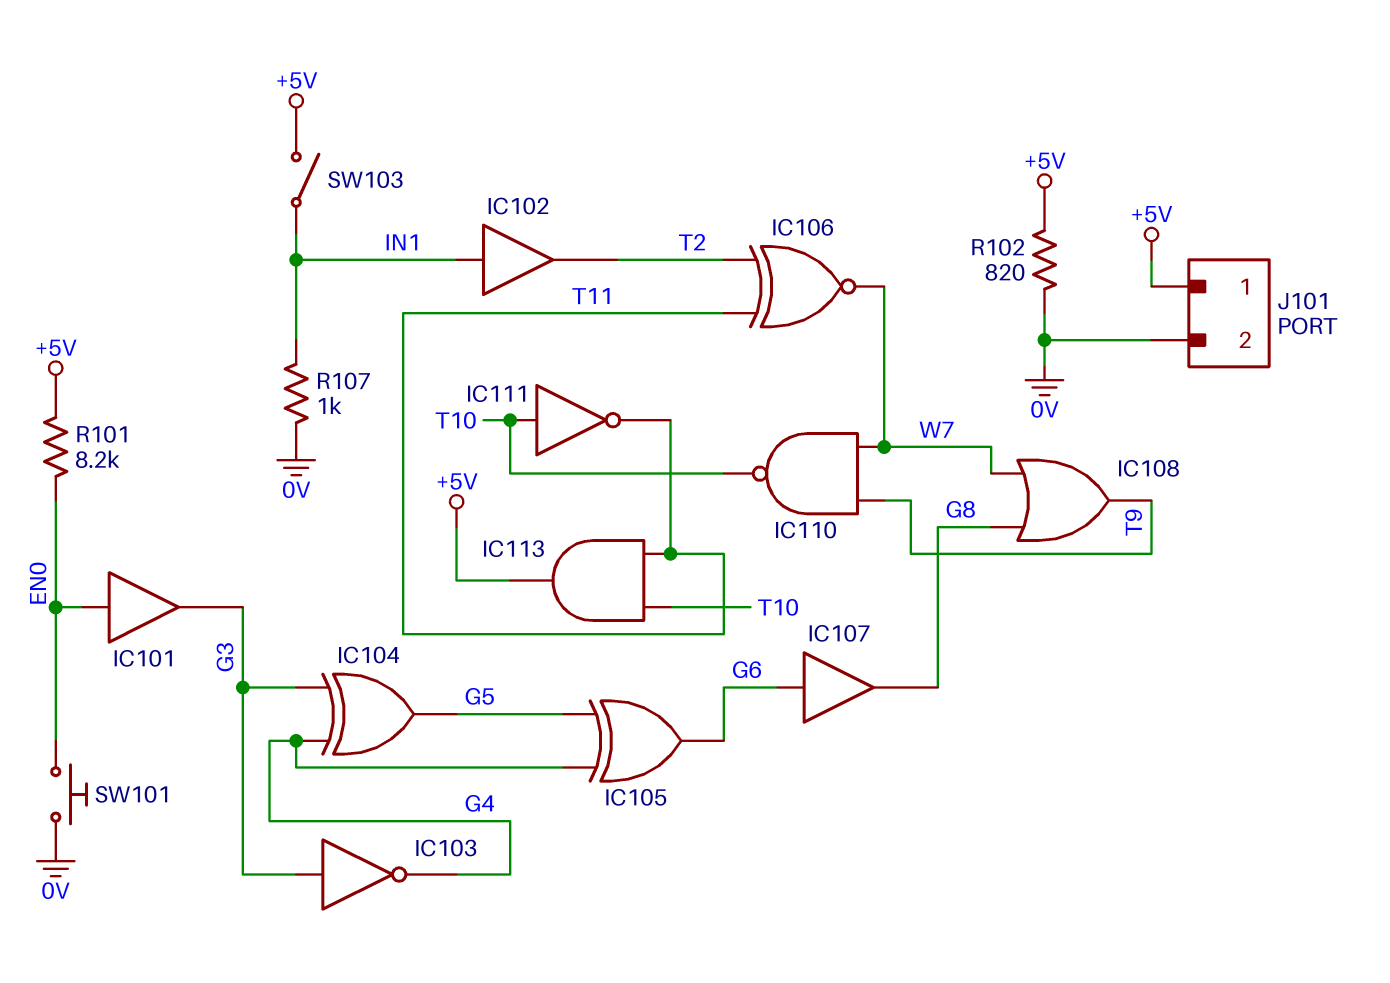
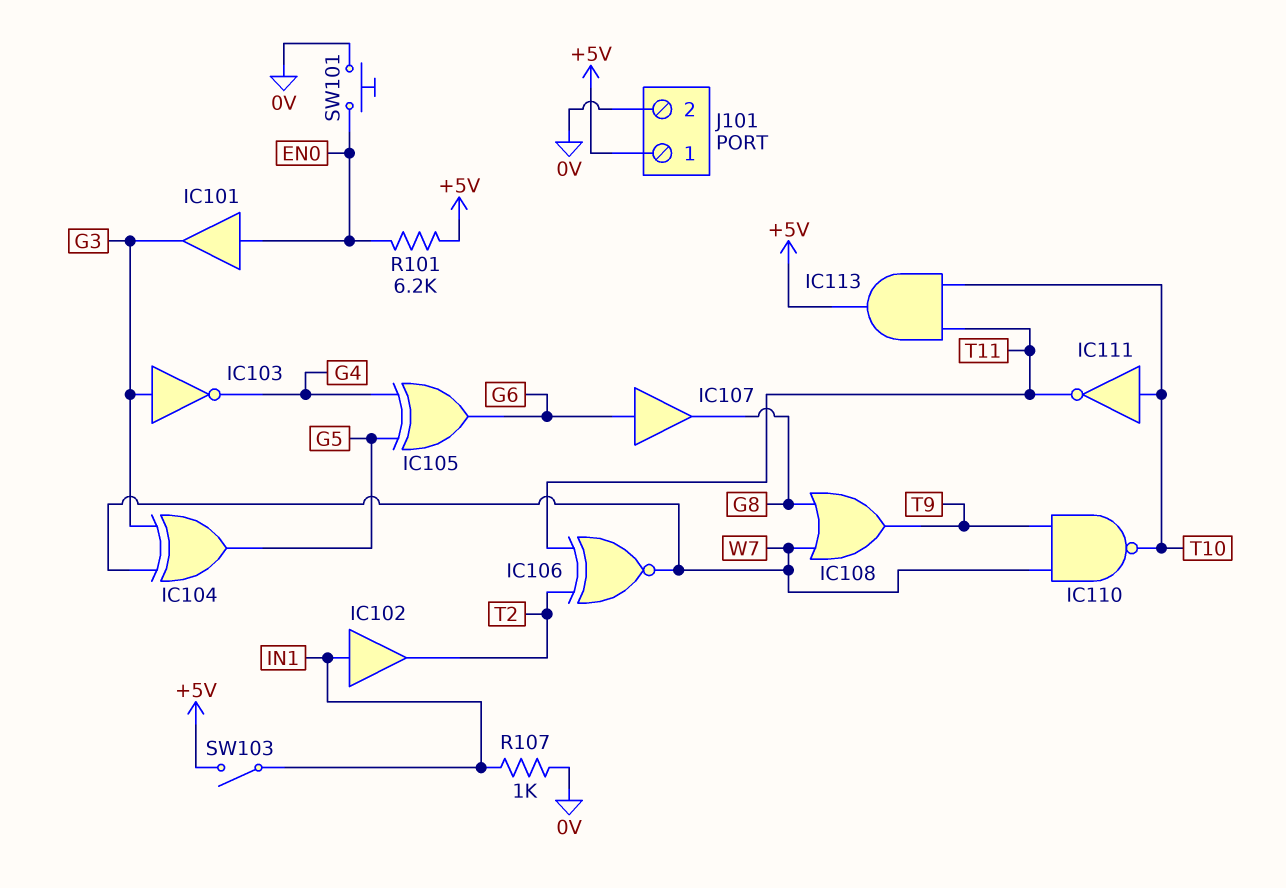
IC104: XOR (in G3, in G4, out G5) -> XOR (in G3, in W7, out G5)
R101: 8.2k (+5V, EN0) -> 6.2k (+5V, EN0)
R102: 820 (+5V, 0V) -> none

